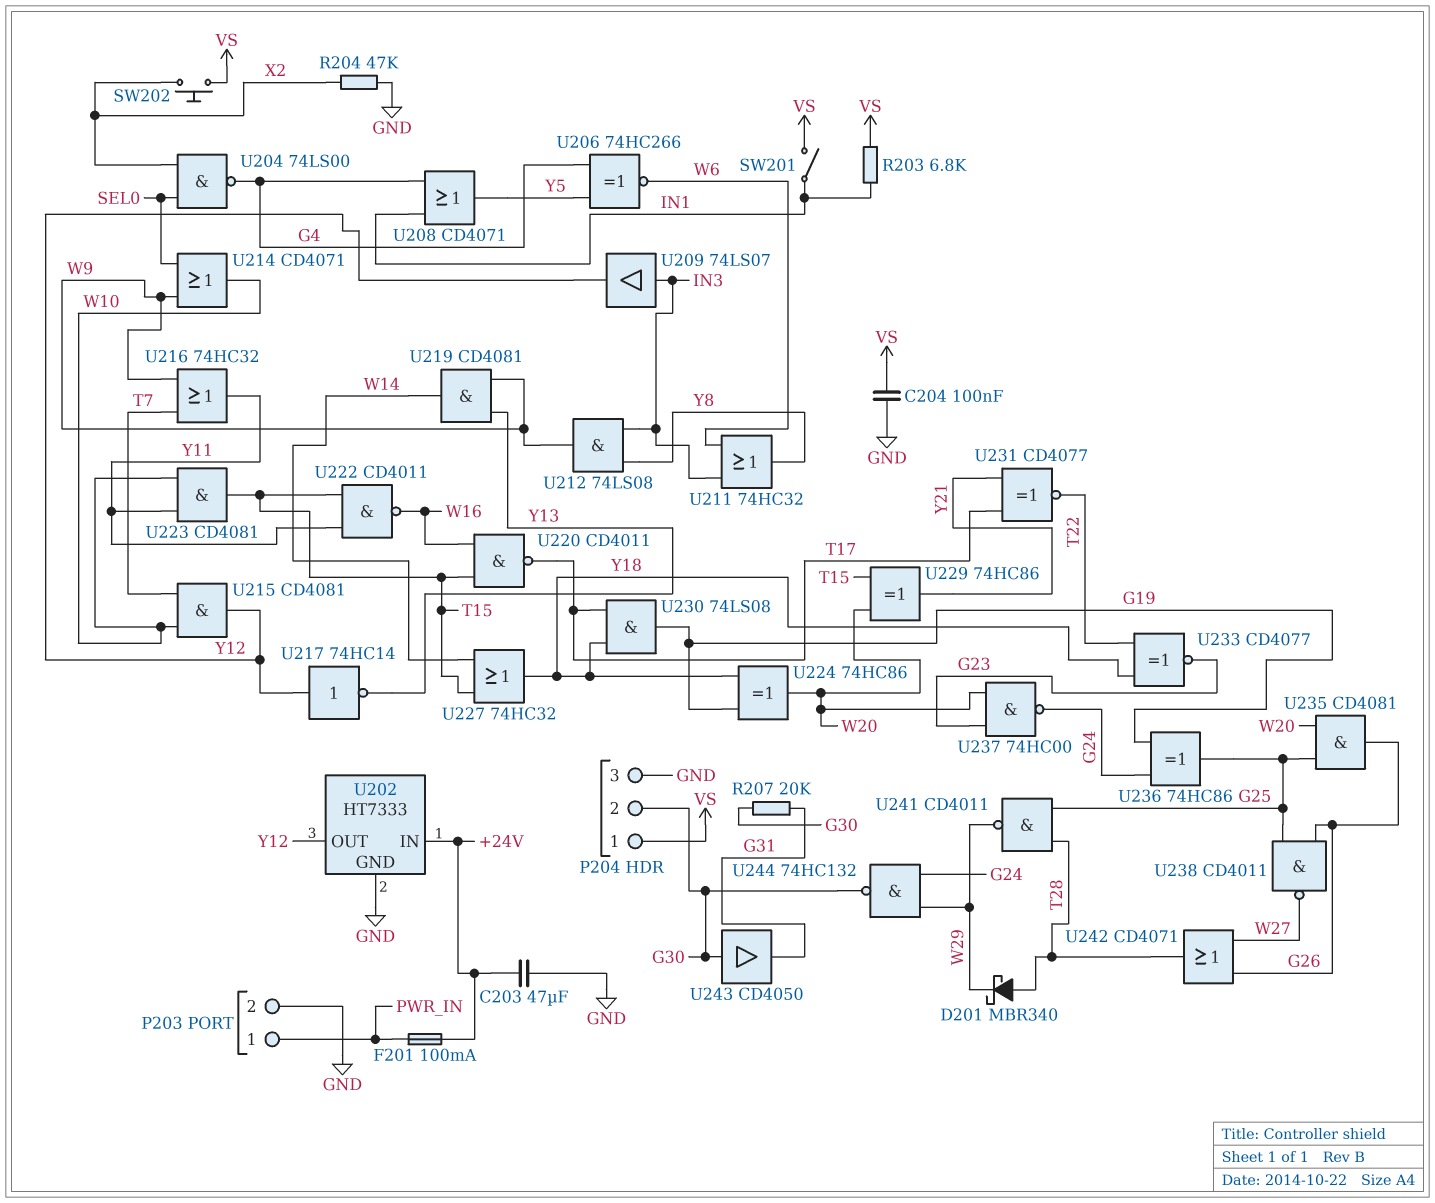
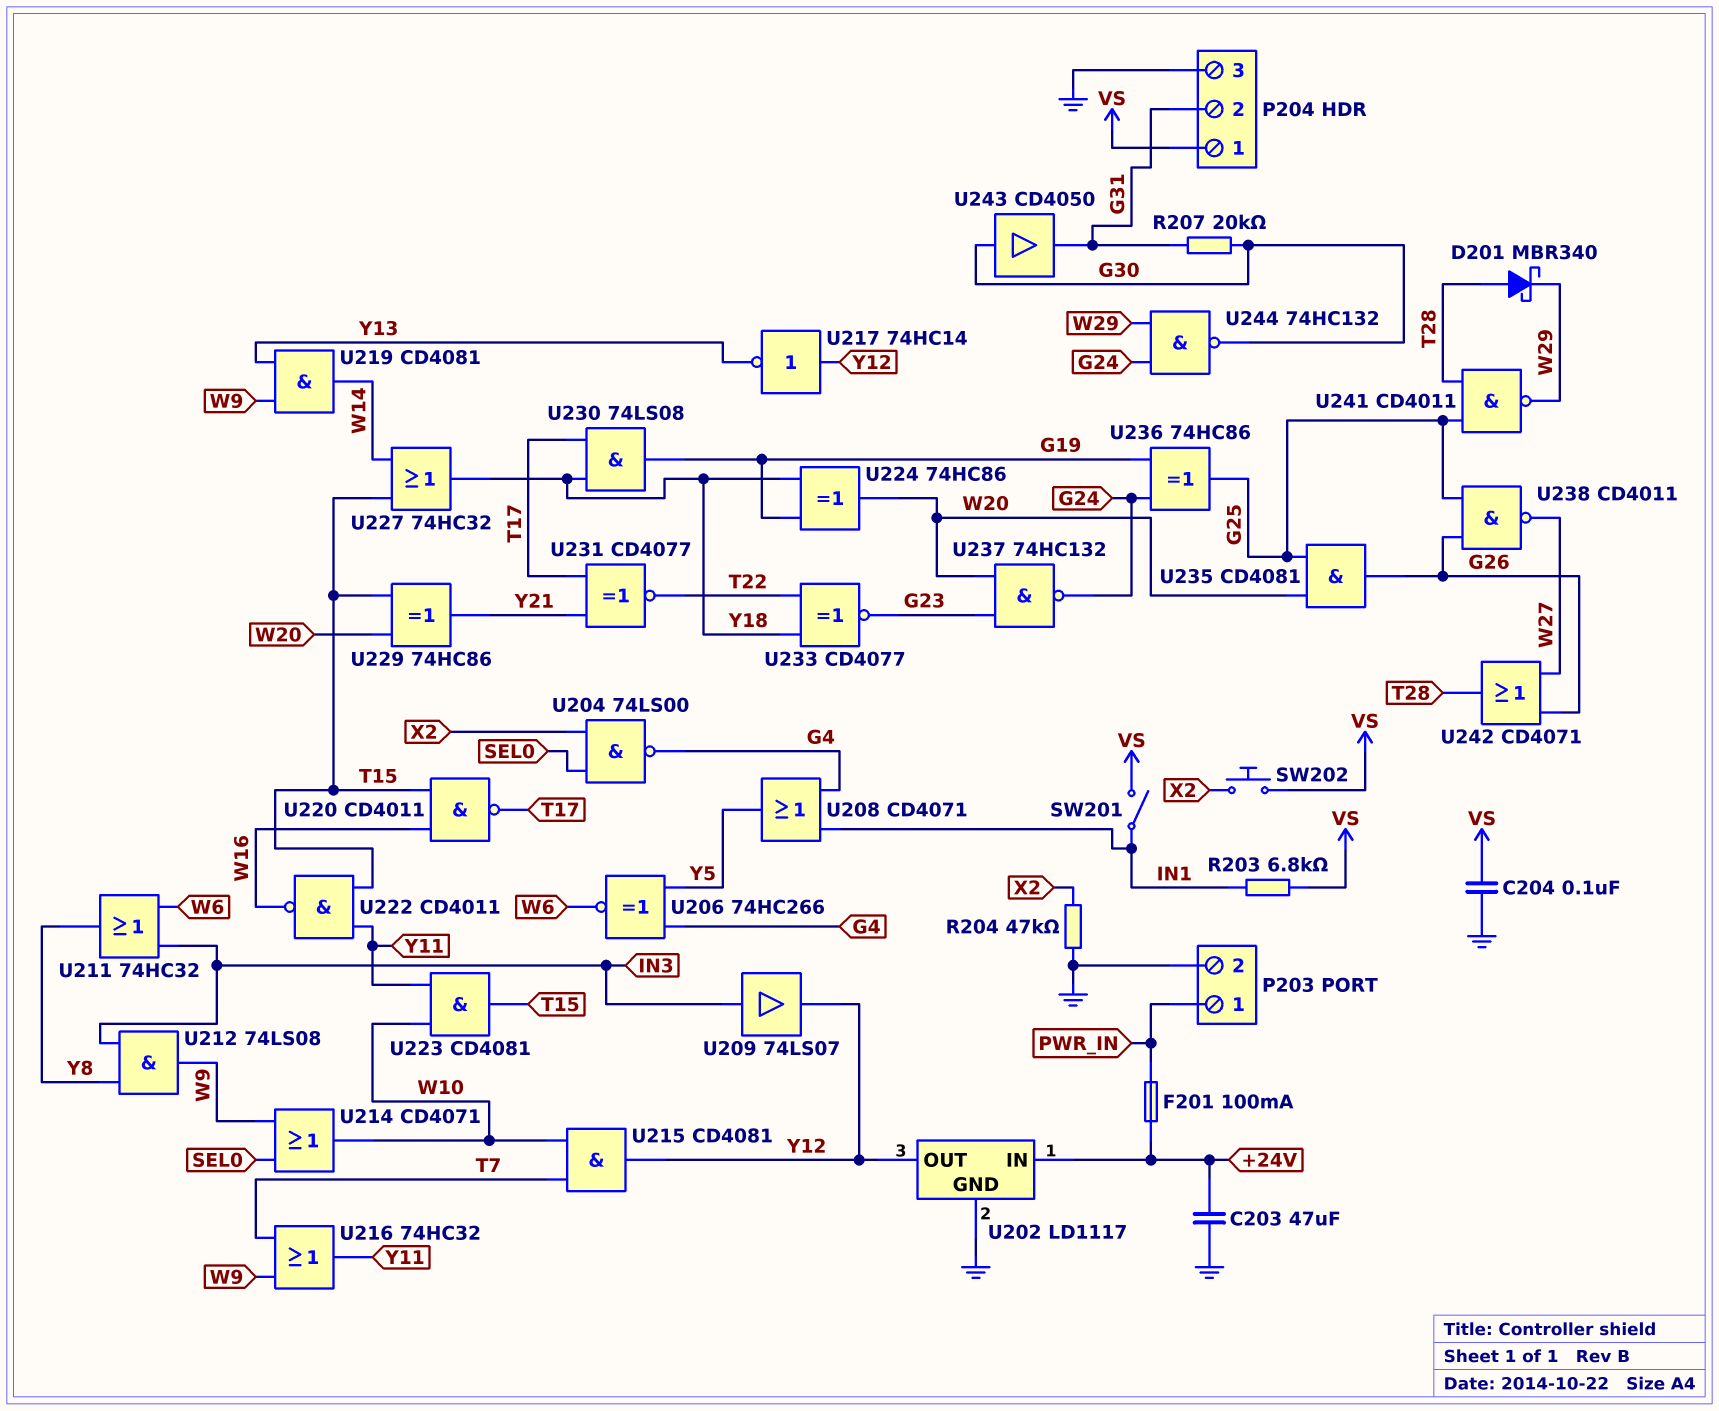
P204 pin 2: G30 -> G31
U202: HT7333 -> LD1117
U237: NAND 74HC00 (in G23, in W20, out G24) -> NAND 74HC132 (in G23, in W20, out G24)

